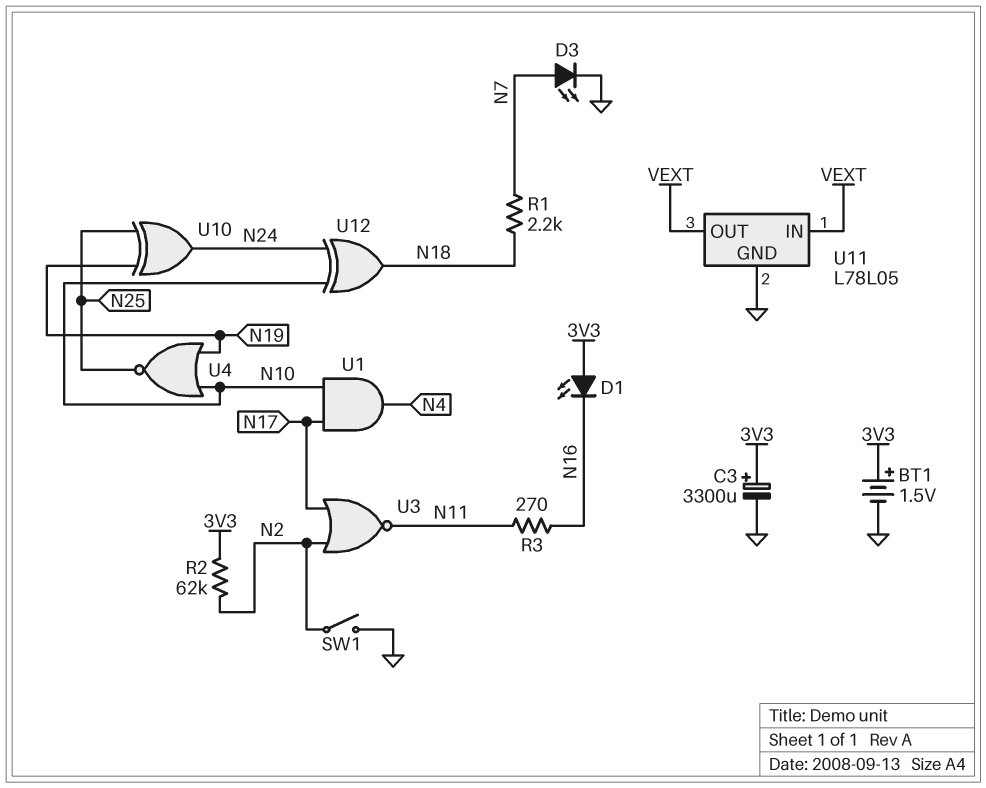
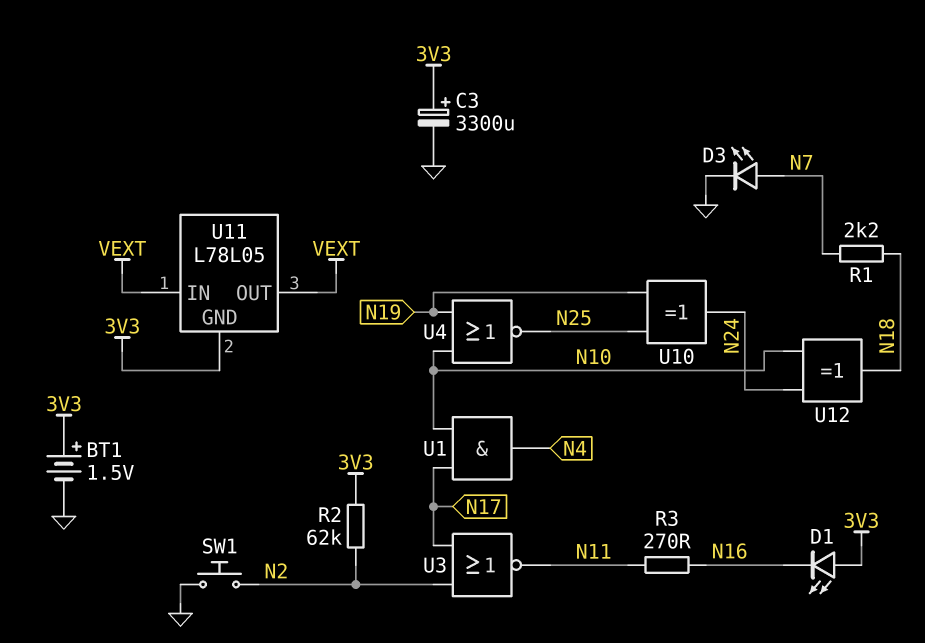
SW1: switch (GND, N2) -> button (GND, N2)
U11 pin GND: GND -> 3V3

